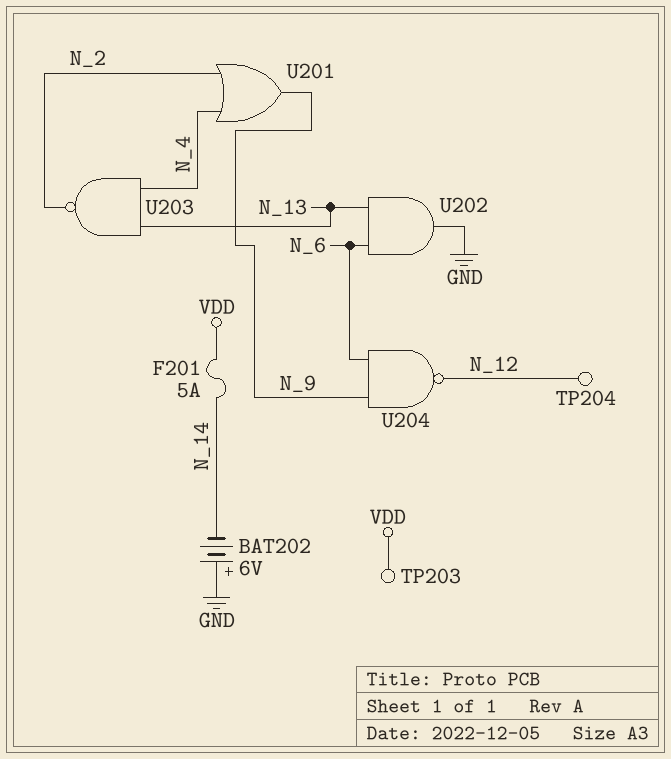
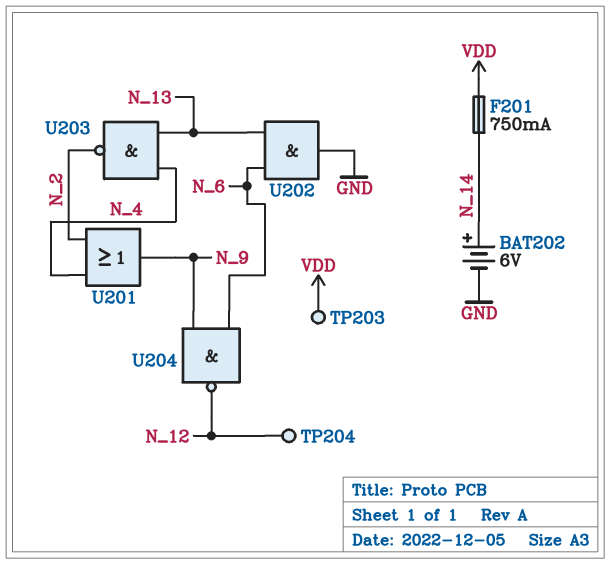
BAT202: 6V (plus GND, minus N_14) -> 6V (plus N_14, minus GND)
F201: 5A (N_14, VDD) -> 750mA (N_14, VDD)

